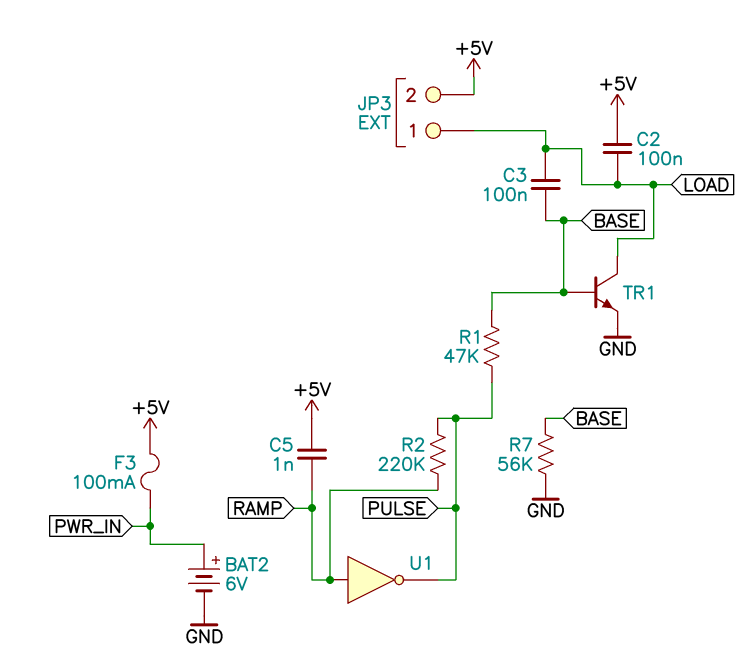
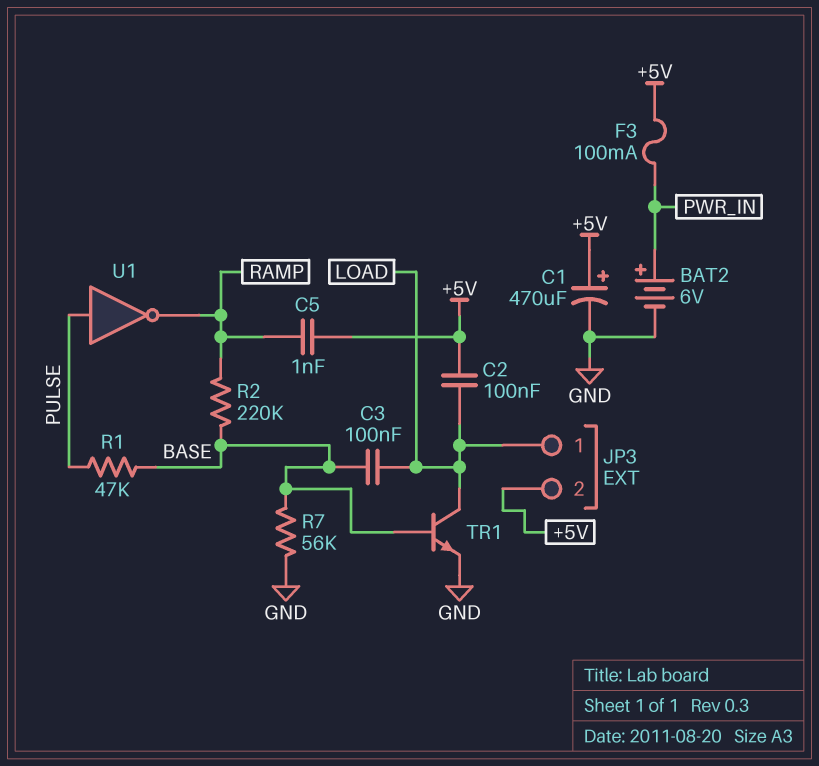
C1: none -> 470uF (plus +5V, minus GND)
R2: 220k (PULSE, RAMP) -> 220k (BASE, RAMP)
U1: NOT (in RAMP, out PULSE) -> NOT (in PULSE, out RAMP)

